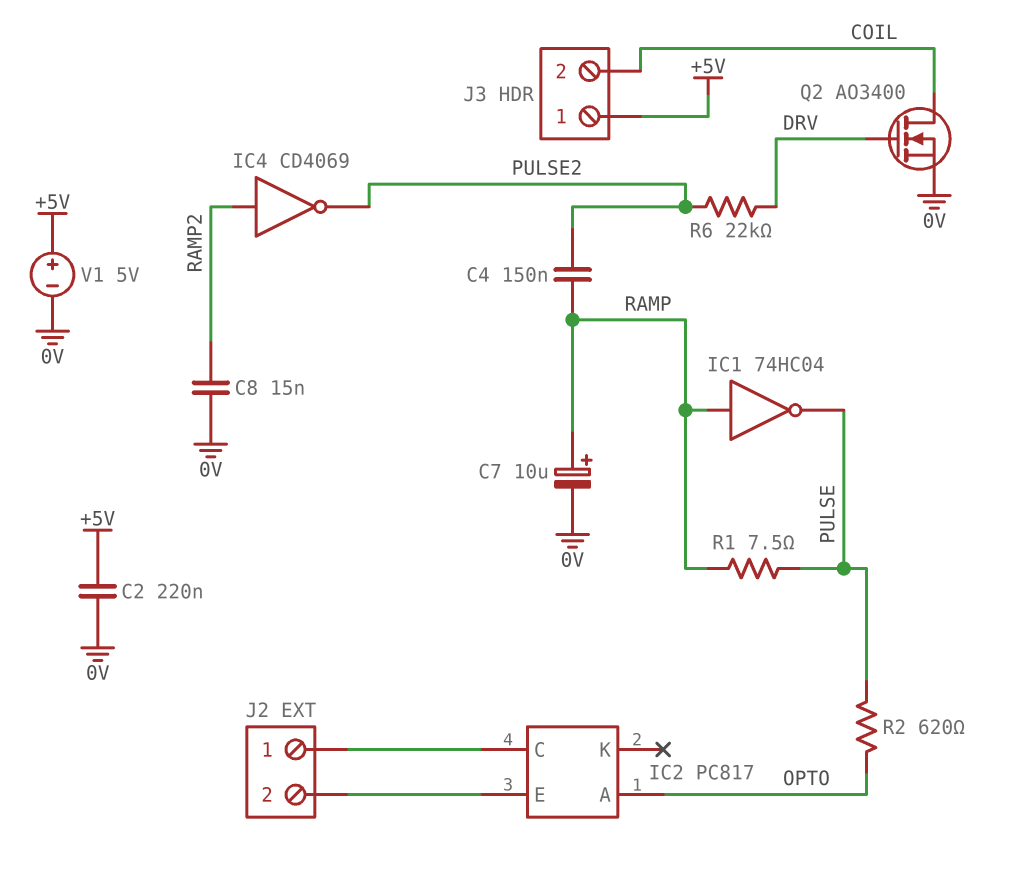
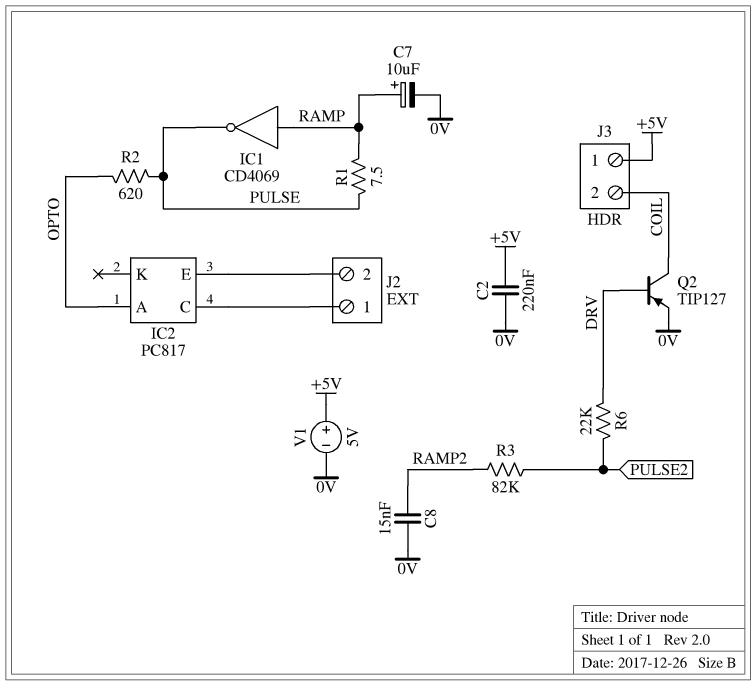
C4: 150nF (PULSE2, RAMP) -> none
IC1: NOT 74HC04 (in RAMP, out PULSE) -> NOT CD4069 (in RAMP, out PULSE)
IC4: NOT CD4069 (in RAMP2, out PULSE2) -> none
Q2: NMOS AO3400 (G DRV, D COIL, S 0V) -> PNP TIP127 (B DRV, C COIL, E 0V)
R3: none -> 82k (PULSE2, RAMP2)

